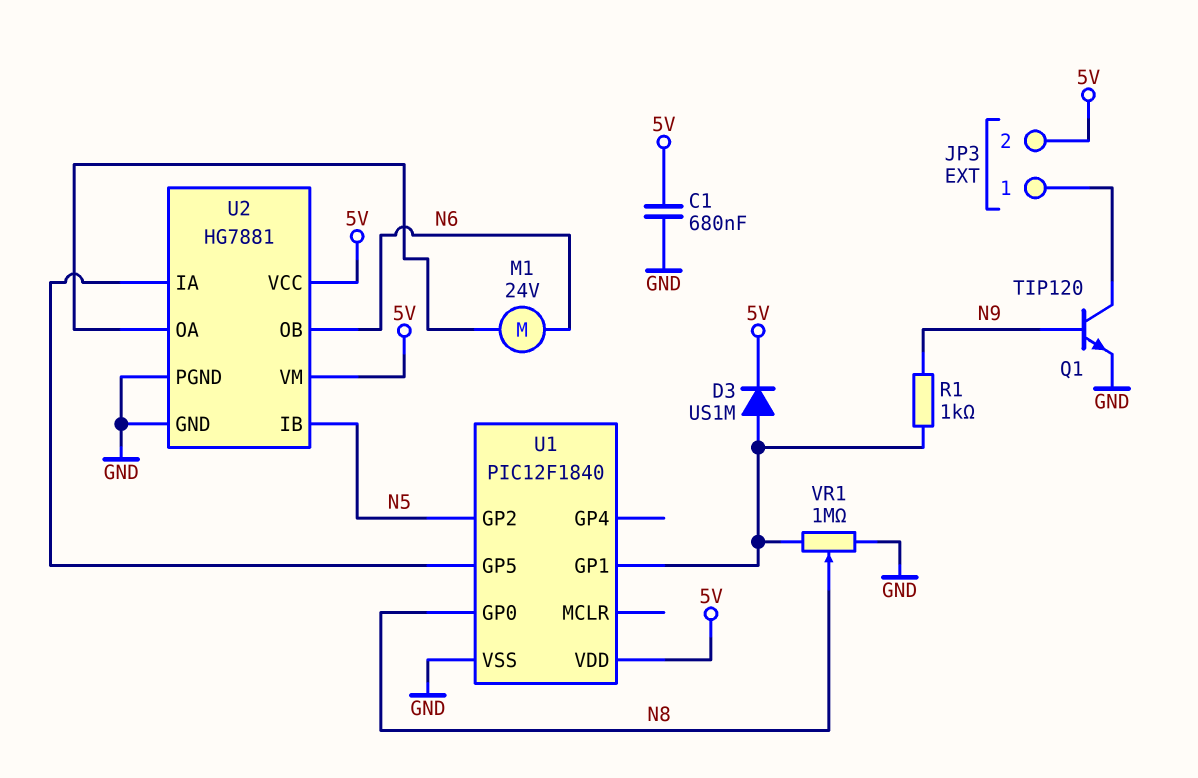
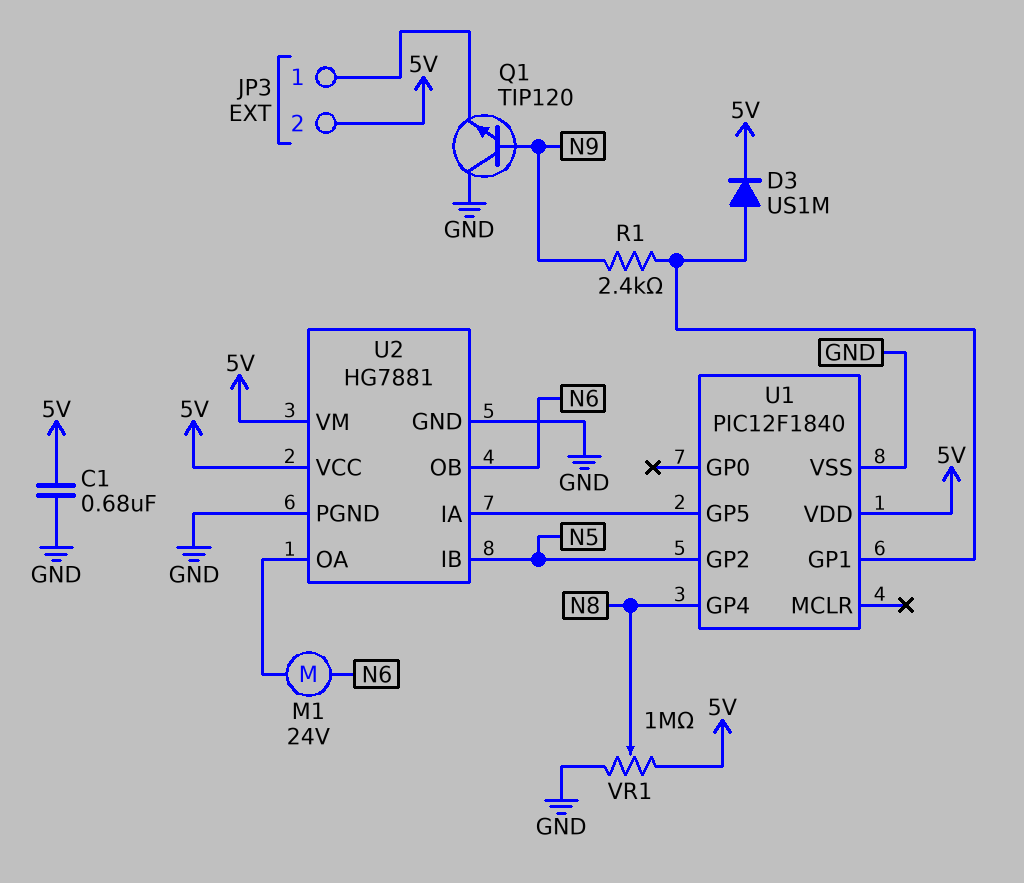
Q1: NPN TIP120 (B N9, C JP3/1, E GND) -> NPN TIP120 (B N9, C GND, E JP3/1)
R1: 1k (N9, U1/GP1) -> 2.4k (N9, U1/GP1)
U1 pin GP0: N8 -> none
U1 pin GP4: none -> N8
VR1: 1M (GND, U1/GP1, wiper N8) -> 1M (5V, GND, wiper N8)

